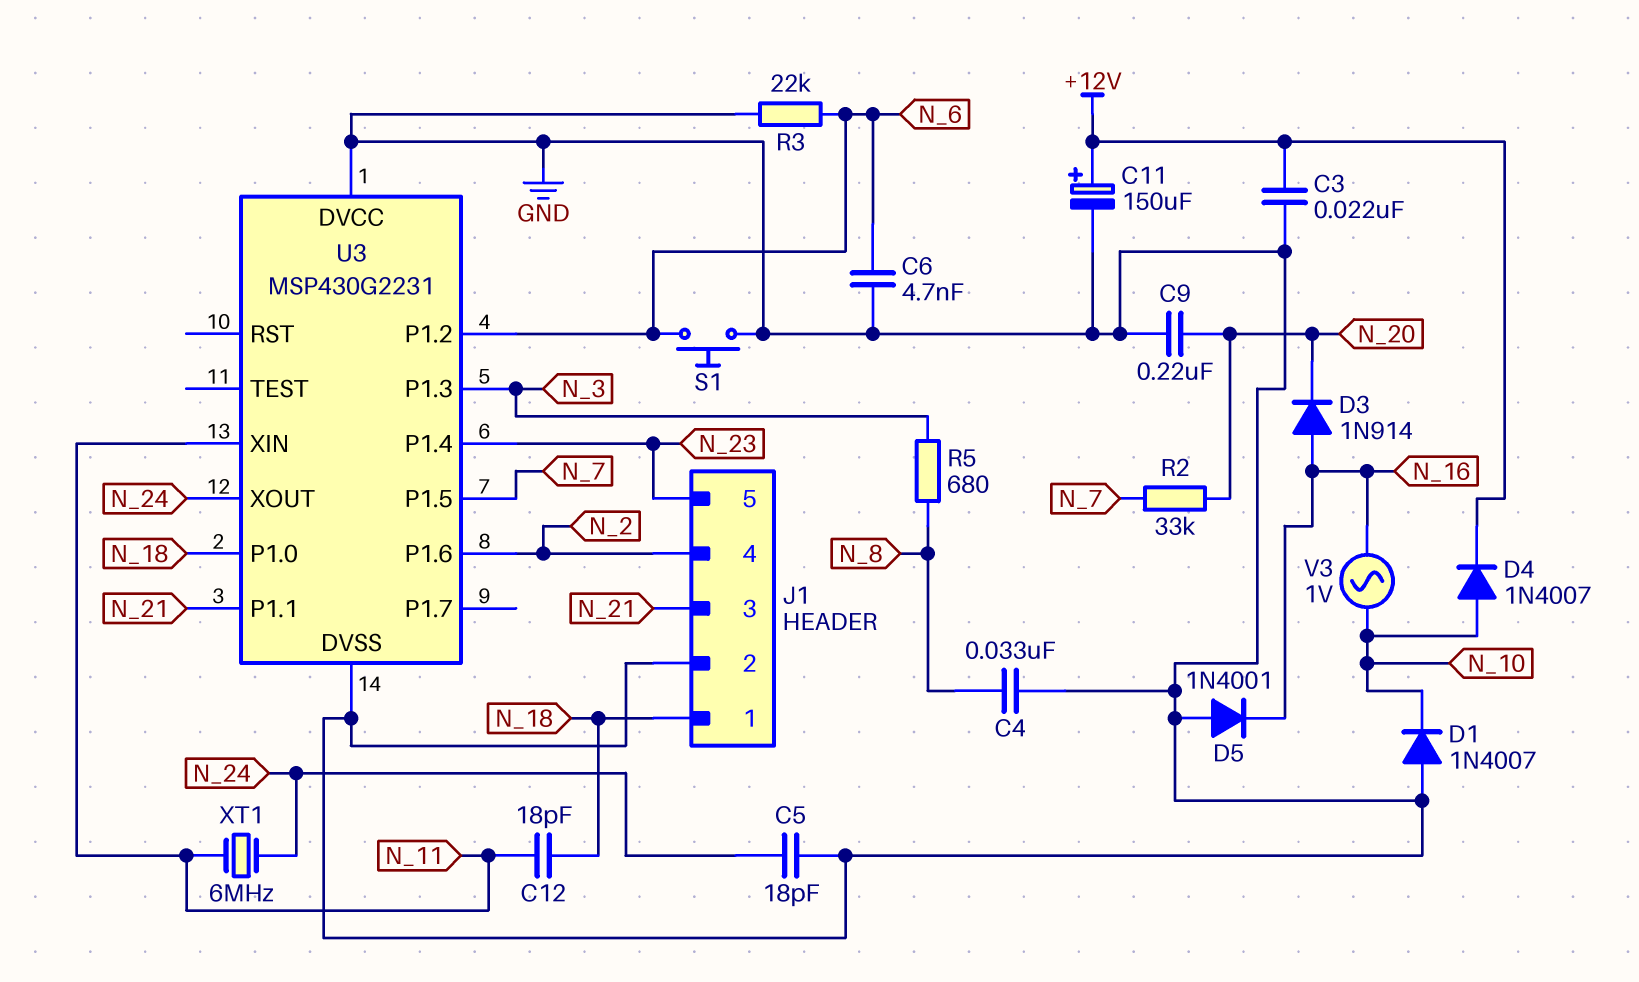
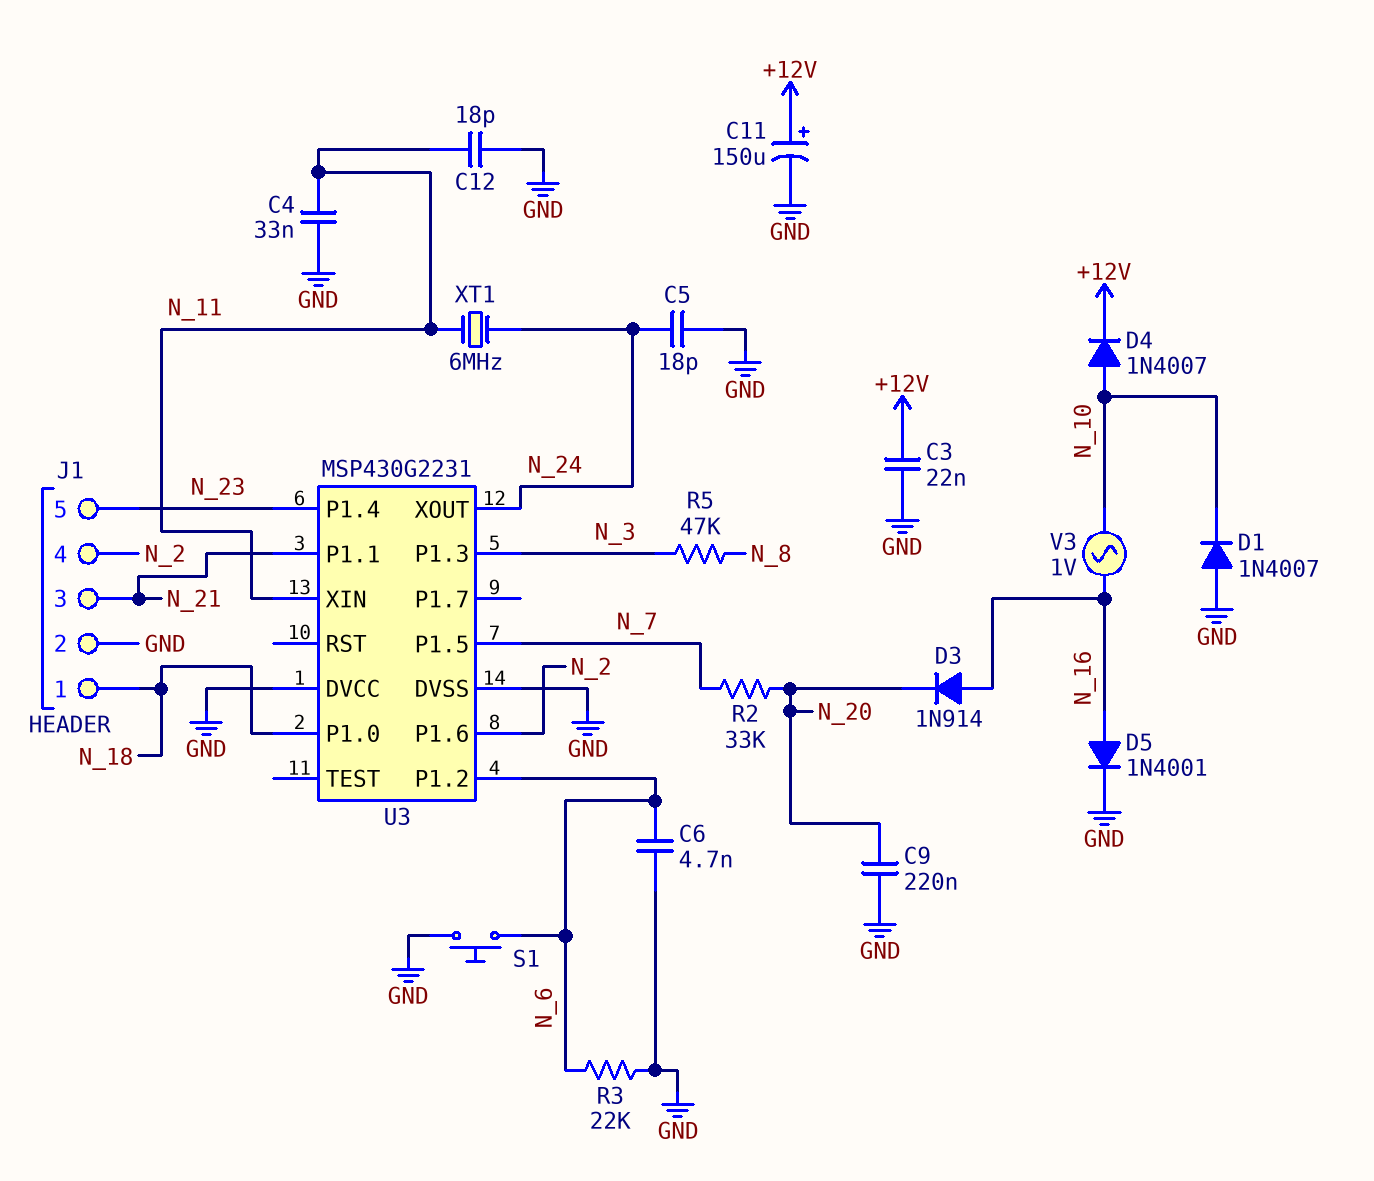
C4: 33nF (GND, N_8) -> 33nF (GND, N_11)
C12: 18pF (N_11, N_18) -> 18pF (GND, N_11)
D5: diode 1N4001 (A GND, K N_16) -> diode 1N4001 (A N_16, K GND)
R5: 680 (N_3, N_8) -> 47k (N_3, N_8)

